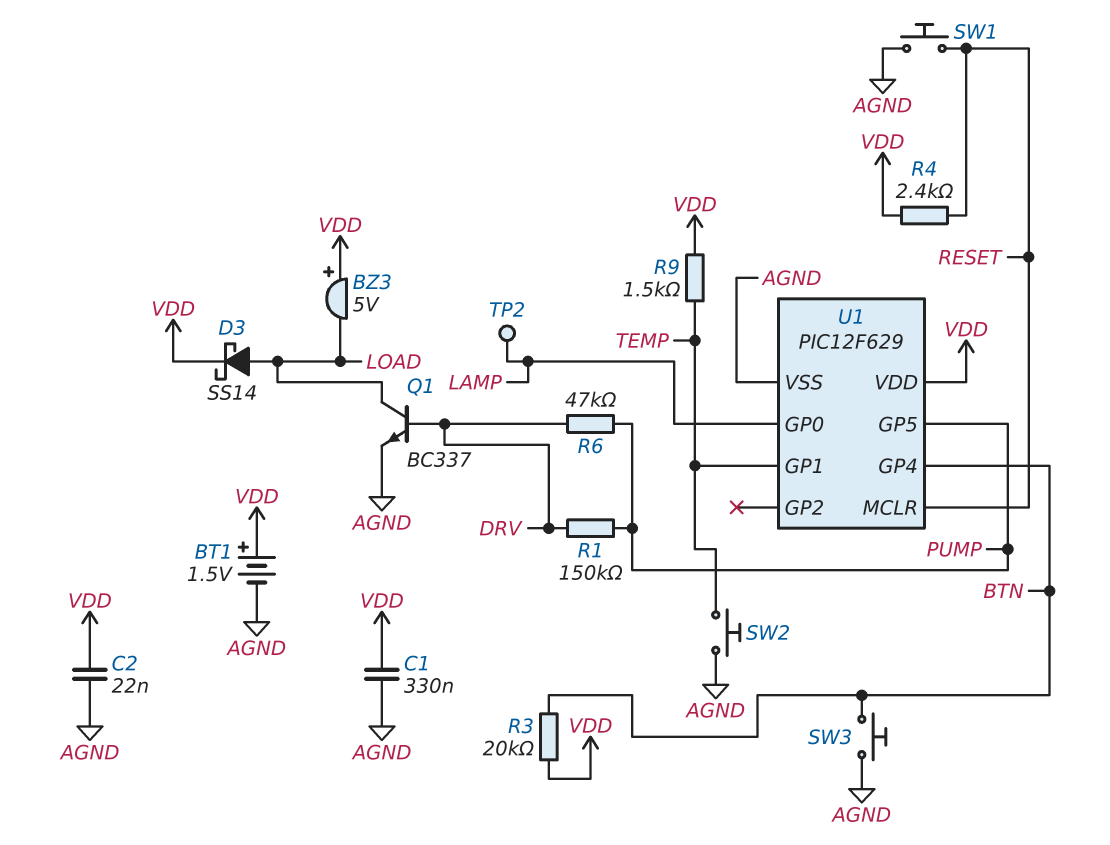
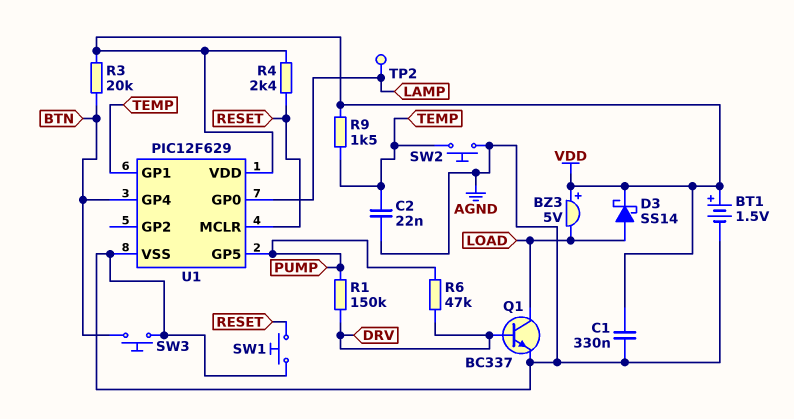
C2: 22nF (AGND, VDD) -> 22nF (AGND, TEMP)

